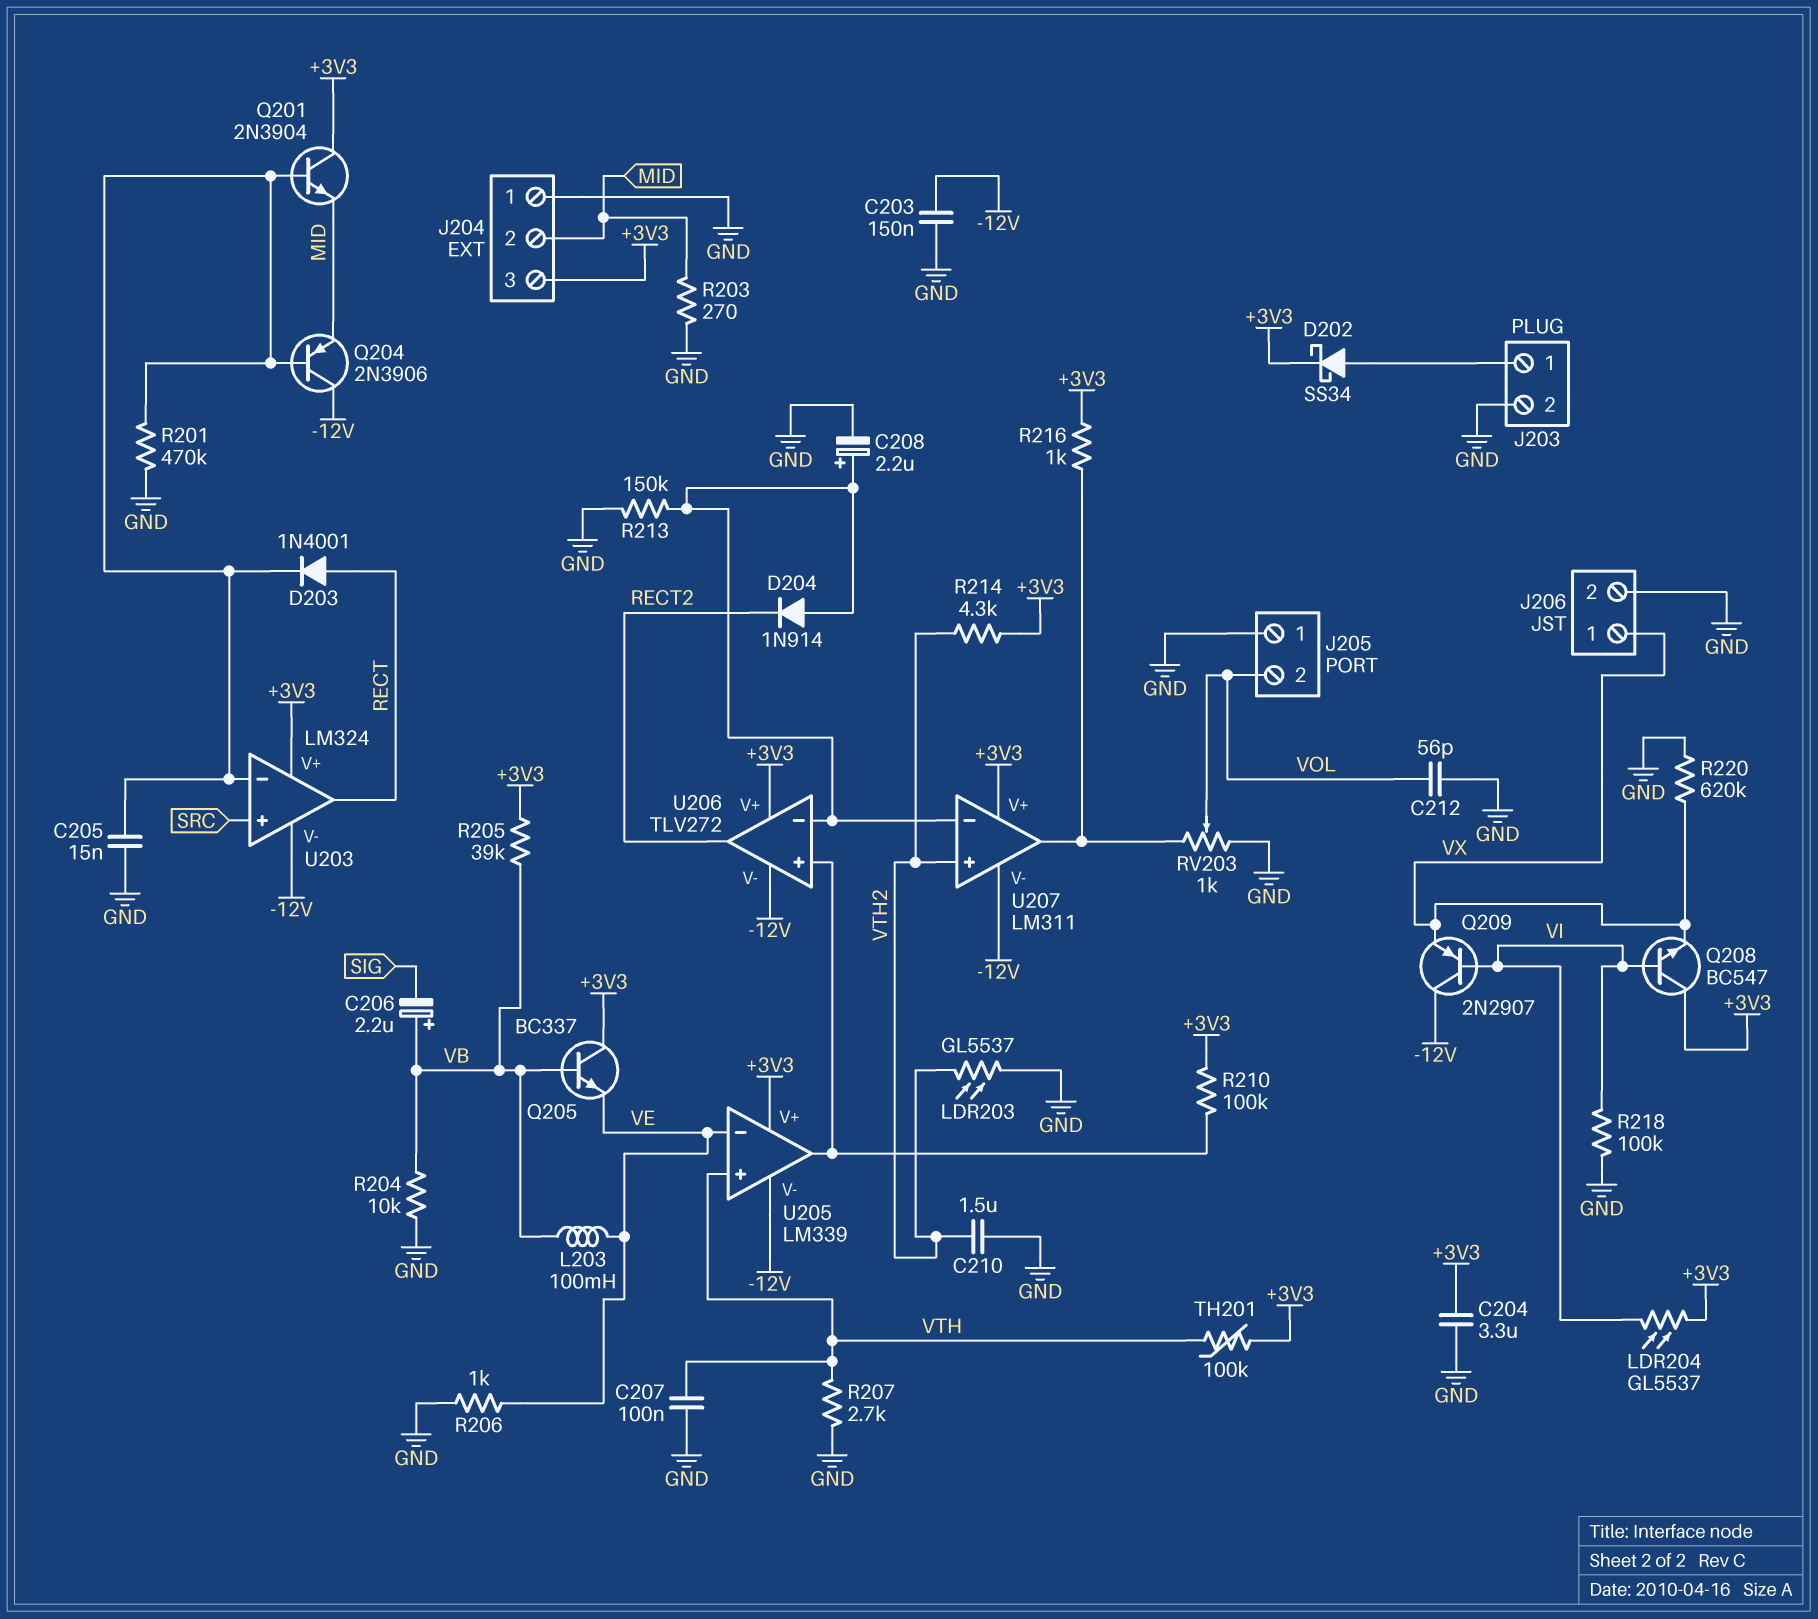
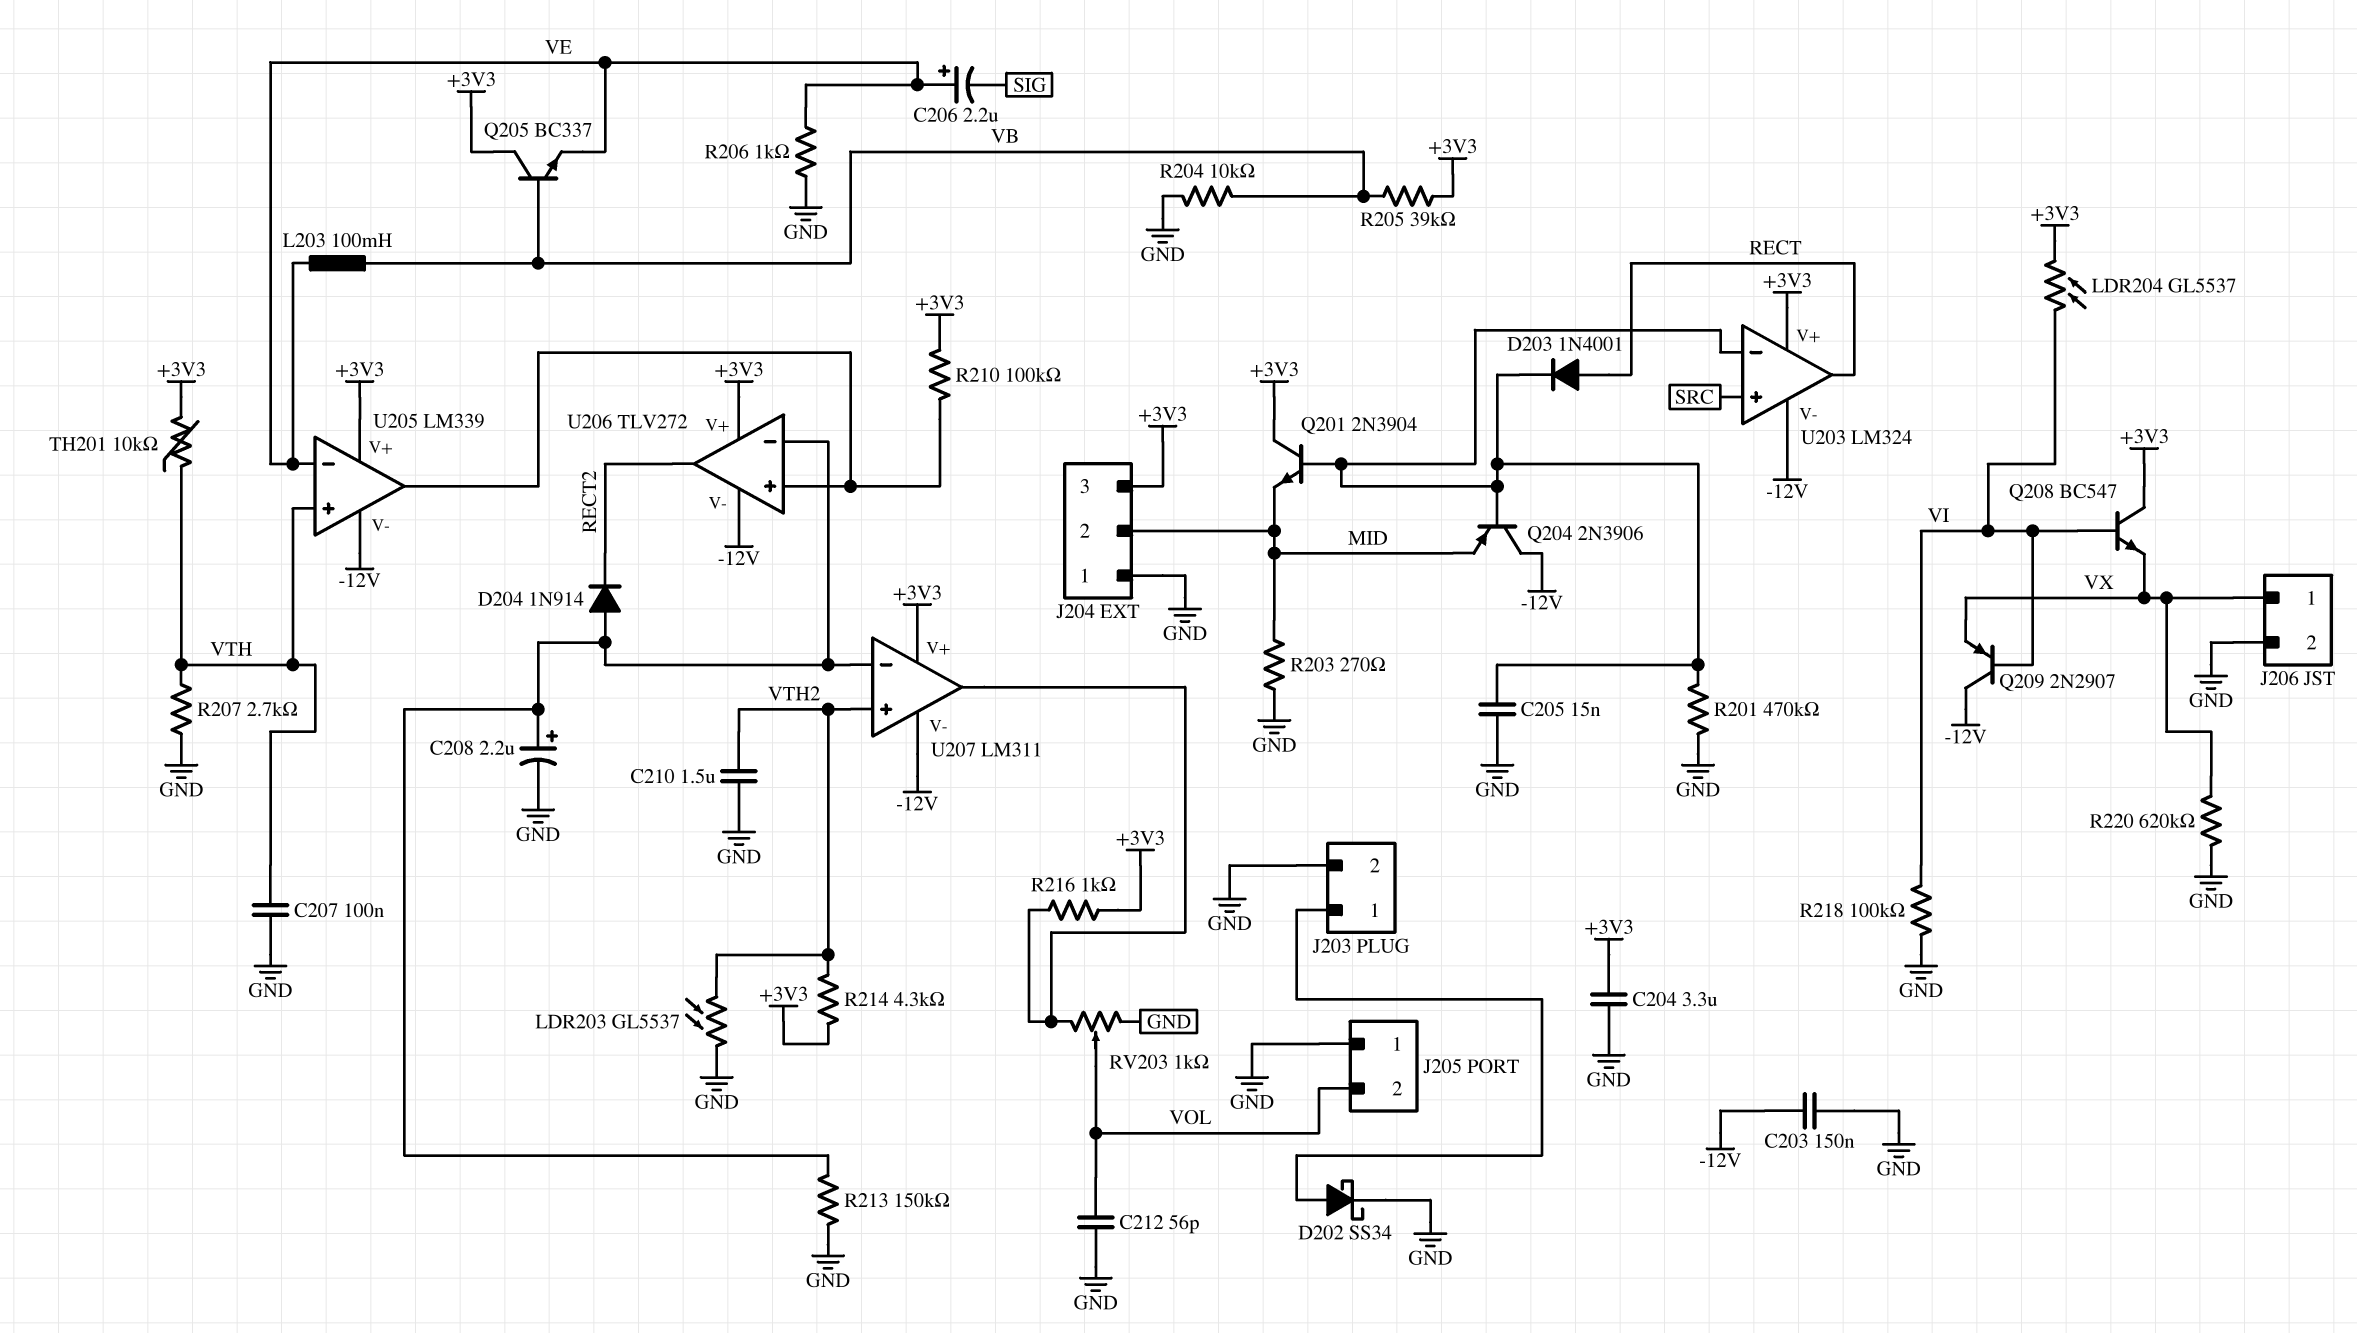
C206: 2.2uF (plus VB, minus SIG) -> 2.2uF (plus VE, minus SIG)
D202: schottky SS34 (A J203/1, K +3V3) -> schottky SS34 (A J203/1, K GND)
TH201: 100k (+3V3, VTH) -> 10k (+3V3, VTH)

